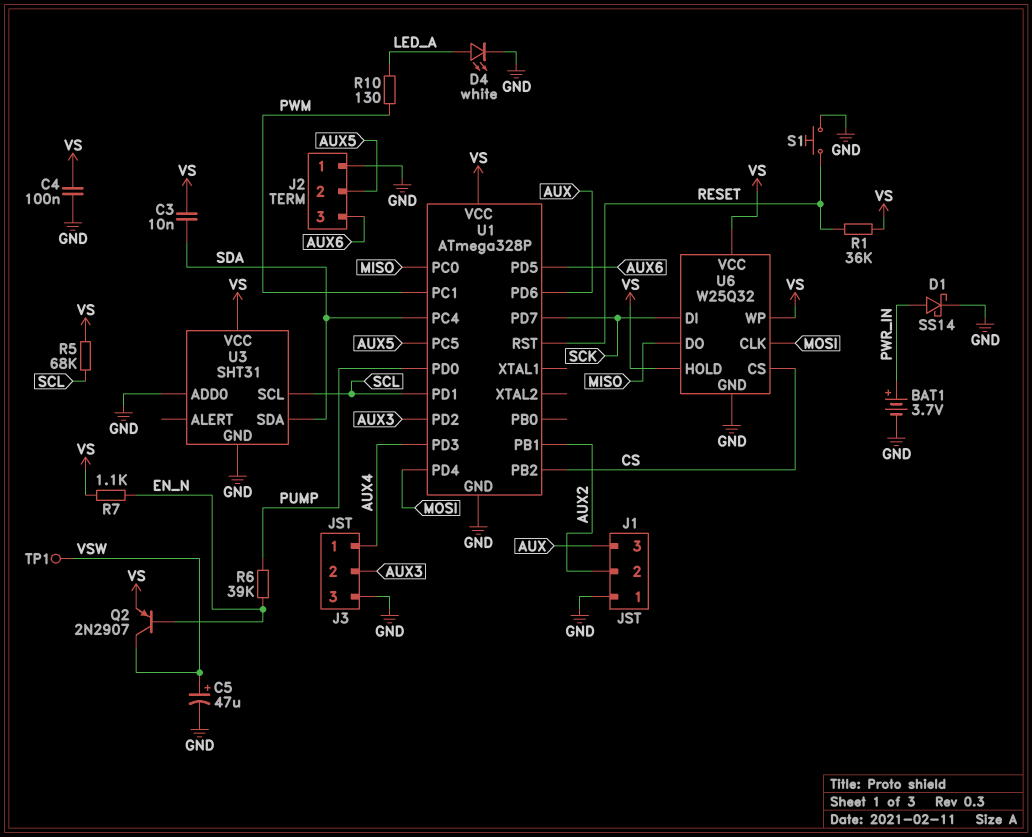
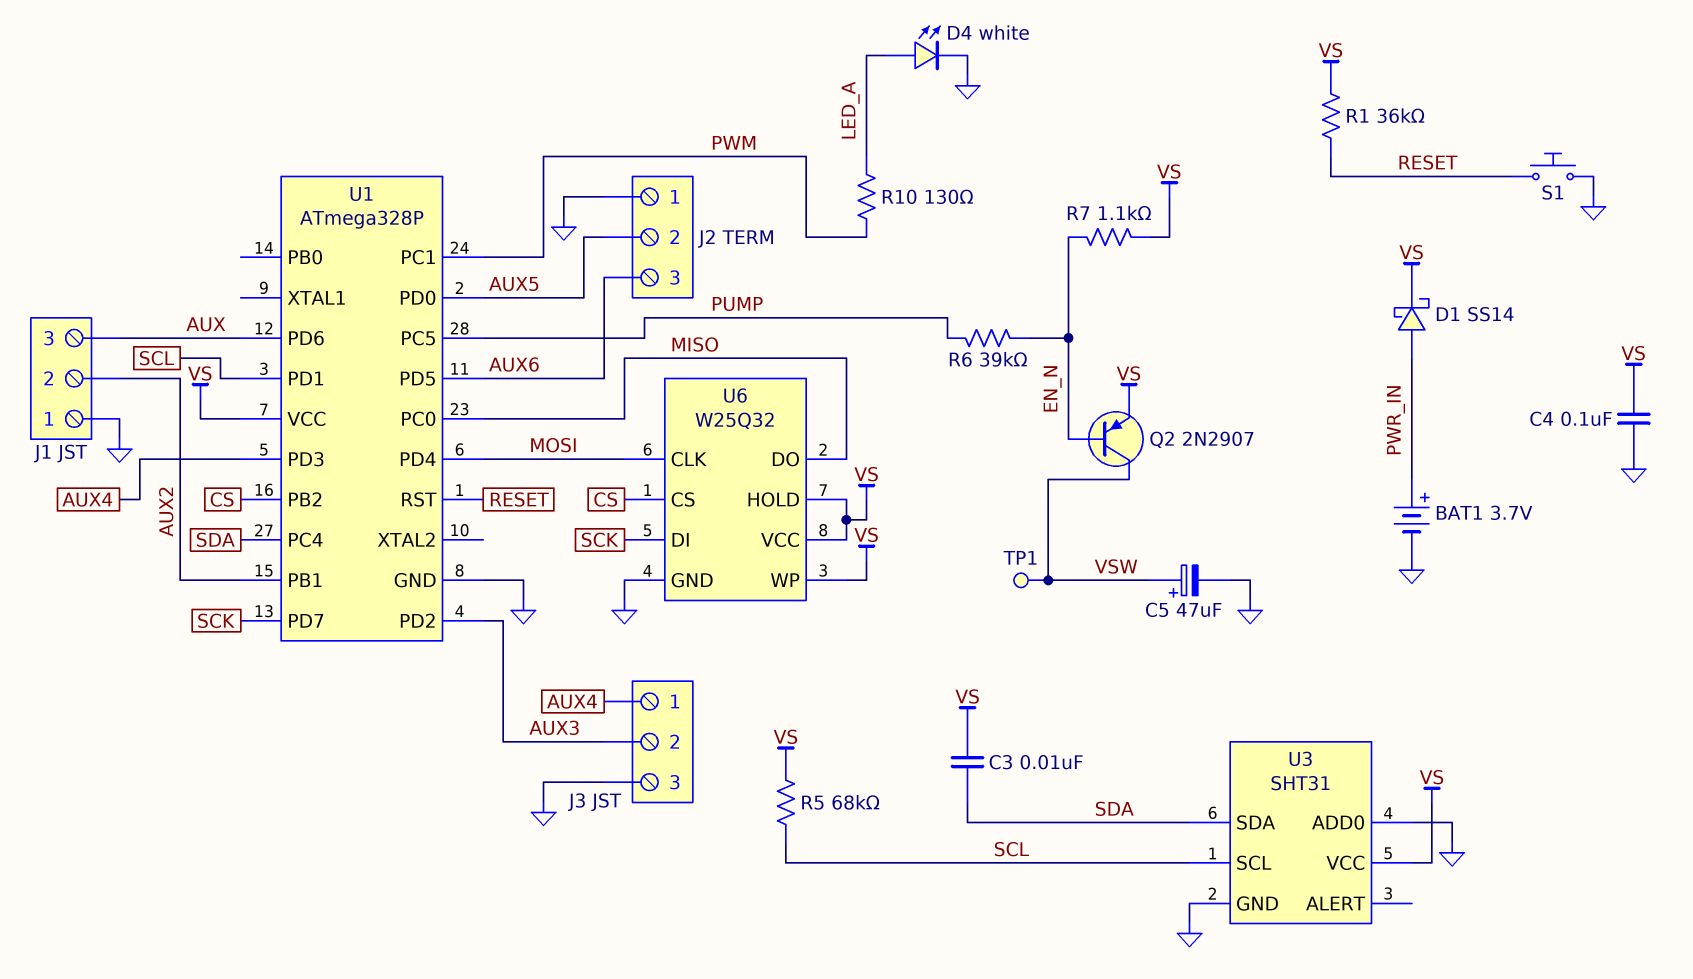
D1: schottky SS14 (A PWR_IN, K GND) -> schottky SS14 (A PWR_IN, K VS)
U1 pin PC5: AUX5 -> PUMP
U1 pin PD0: PUMP -> AUX5

